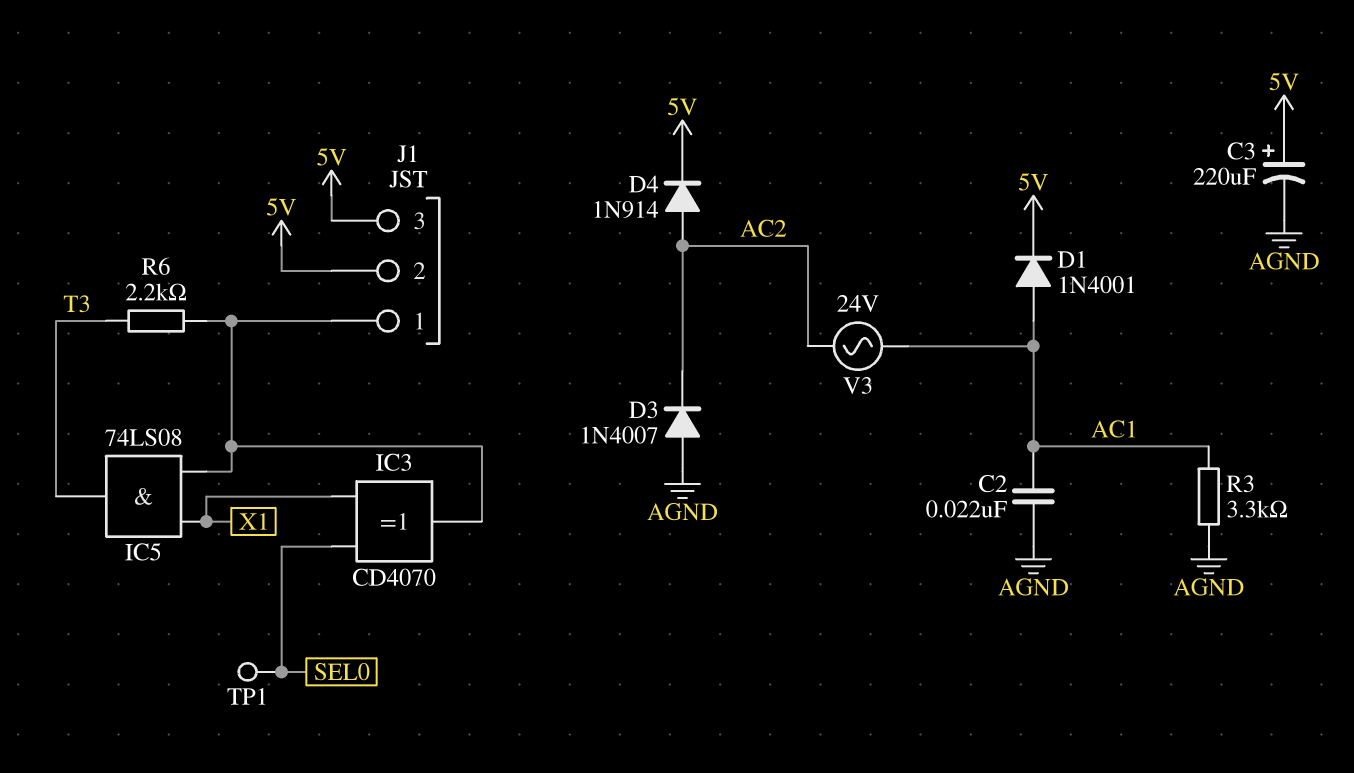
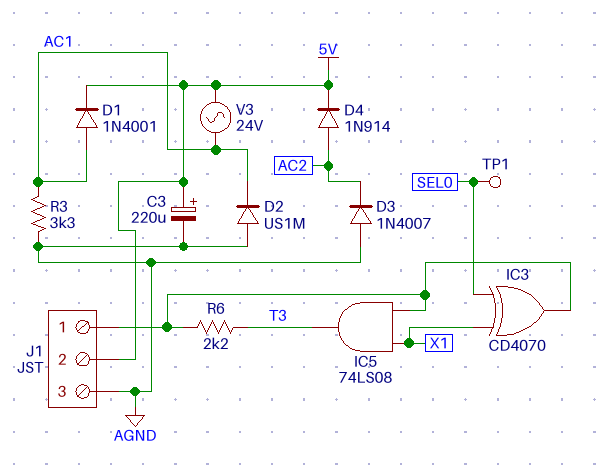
C2: 22nF (AC1, AGND) -> none
D2: none -> diode US1M (A AGND, K AC1)
J1 pin 3: 5V -> AGND
V3: AC 24V (AC1, AC2) -> AC 24V (5V, AC1)

